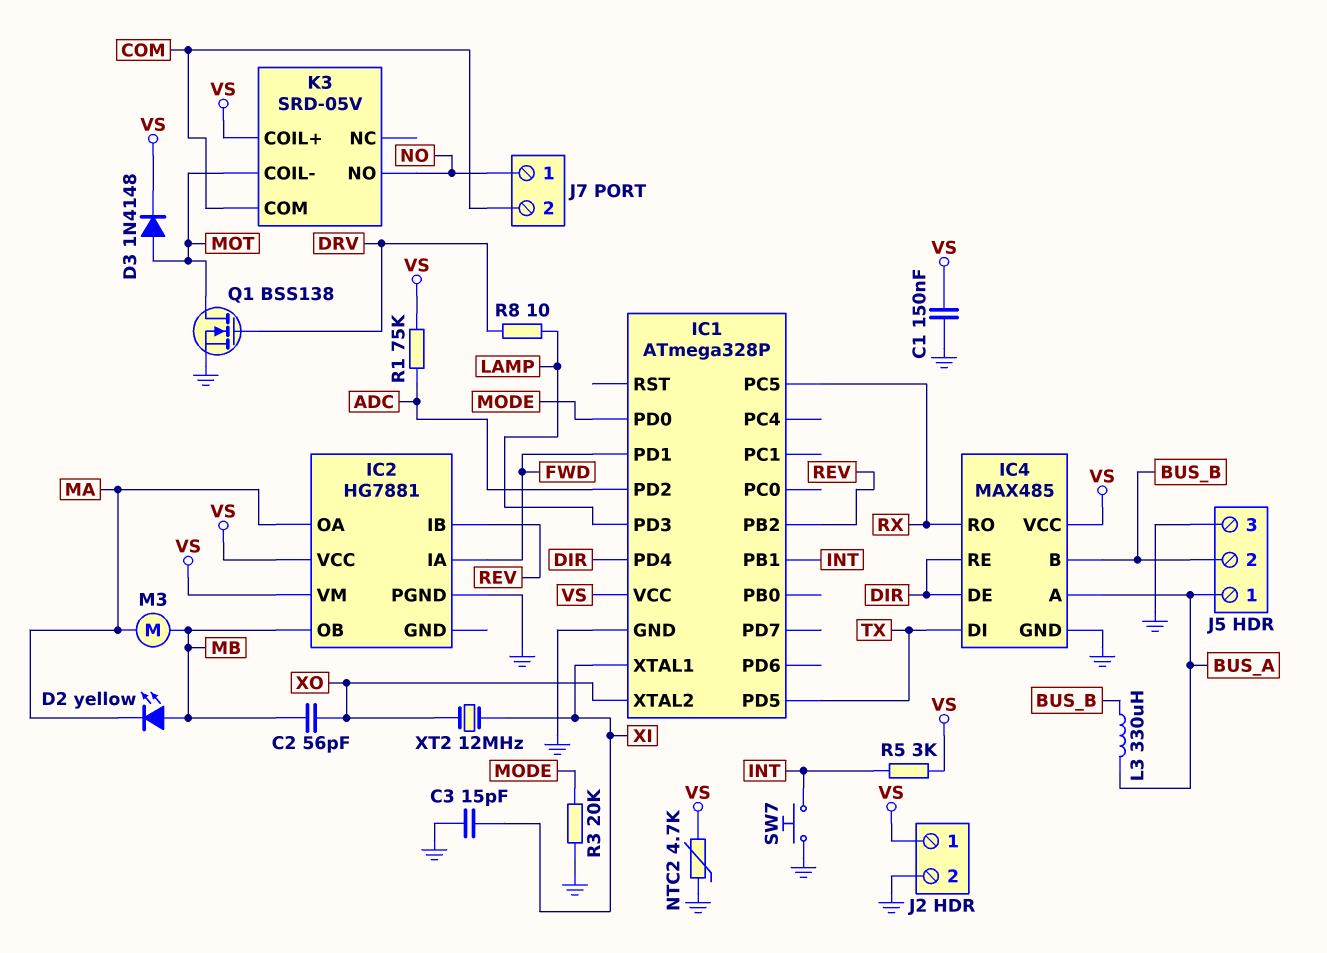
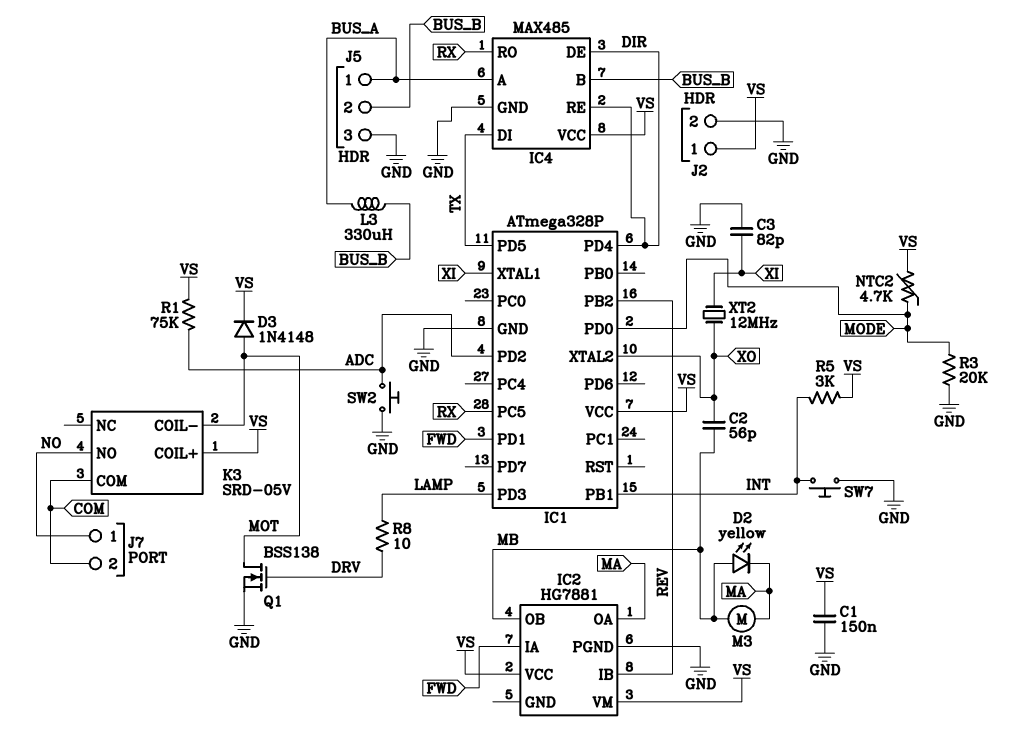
C3: 15pF (GND, XI) -> 82pF (GND, XI)
NTC2: 4.7k (GND, VS) -> 4.7k (MODE, VS)
SW2: none -> button (ADC, GND)

